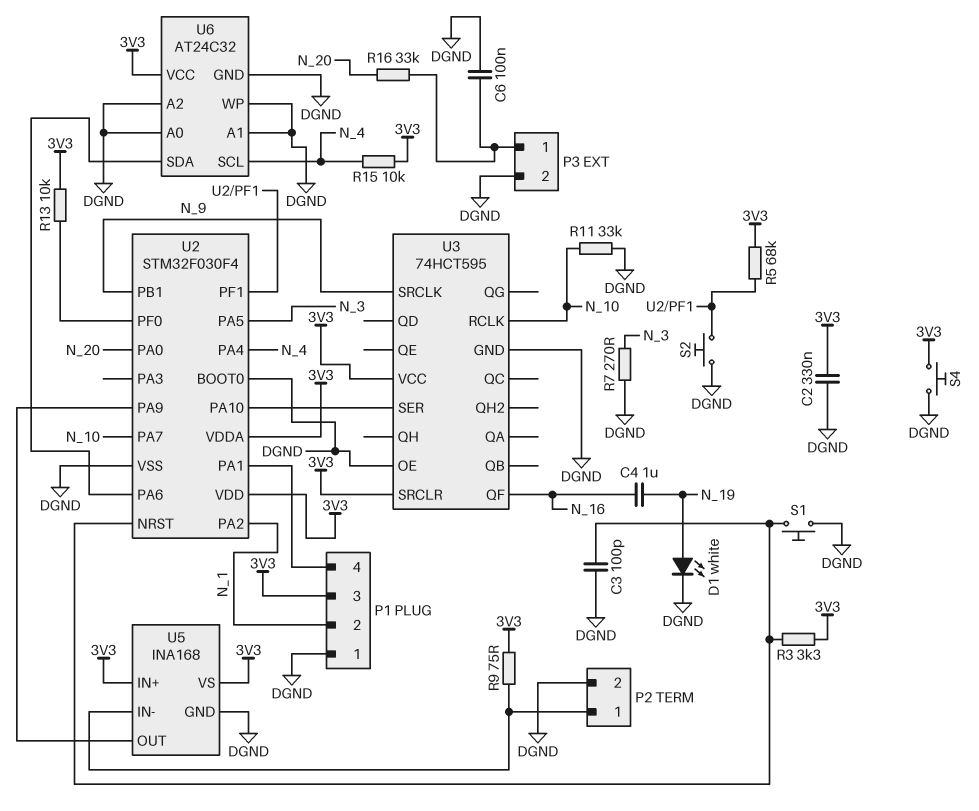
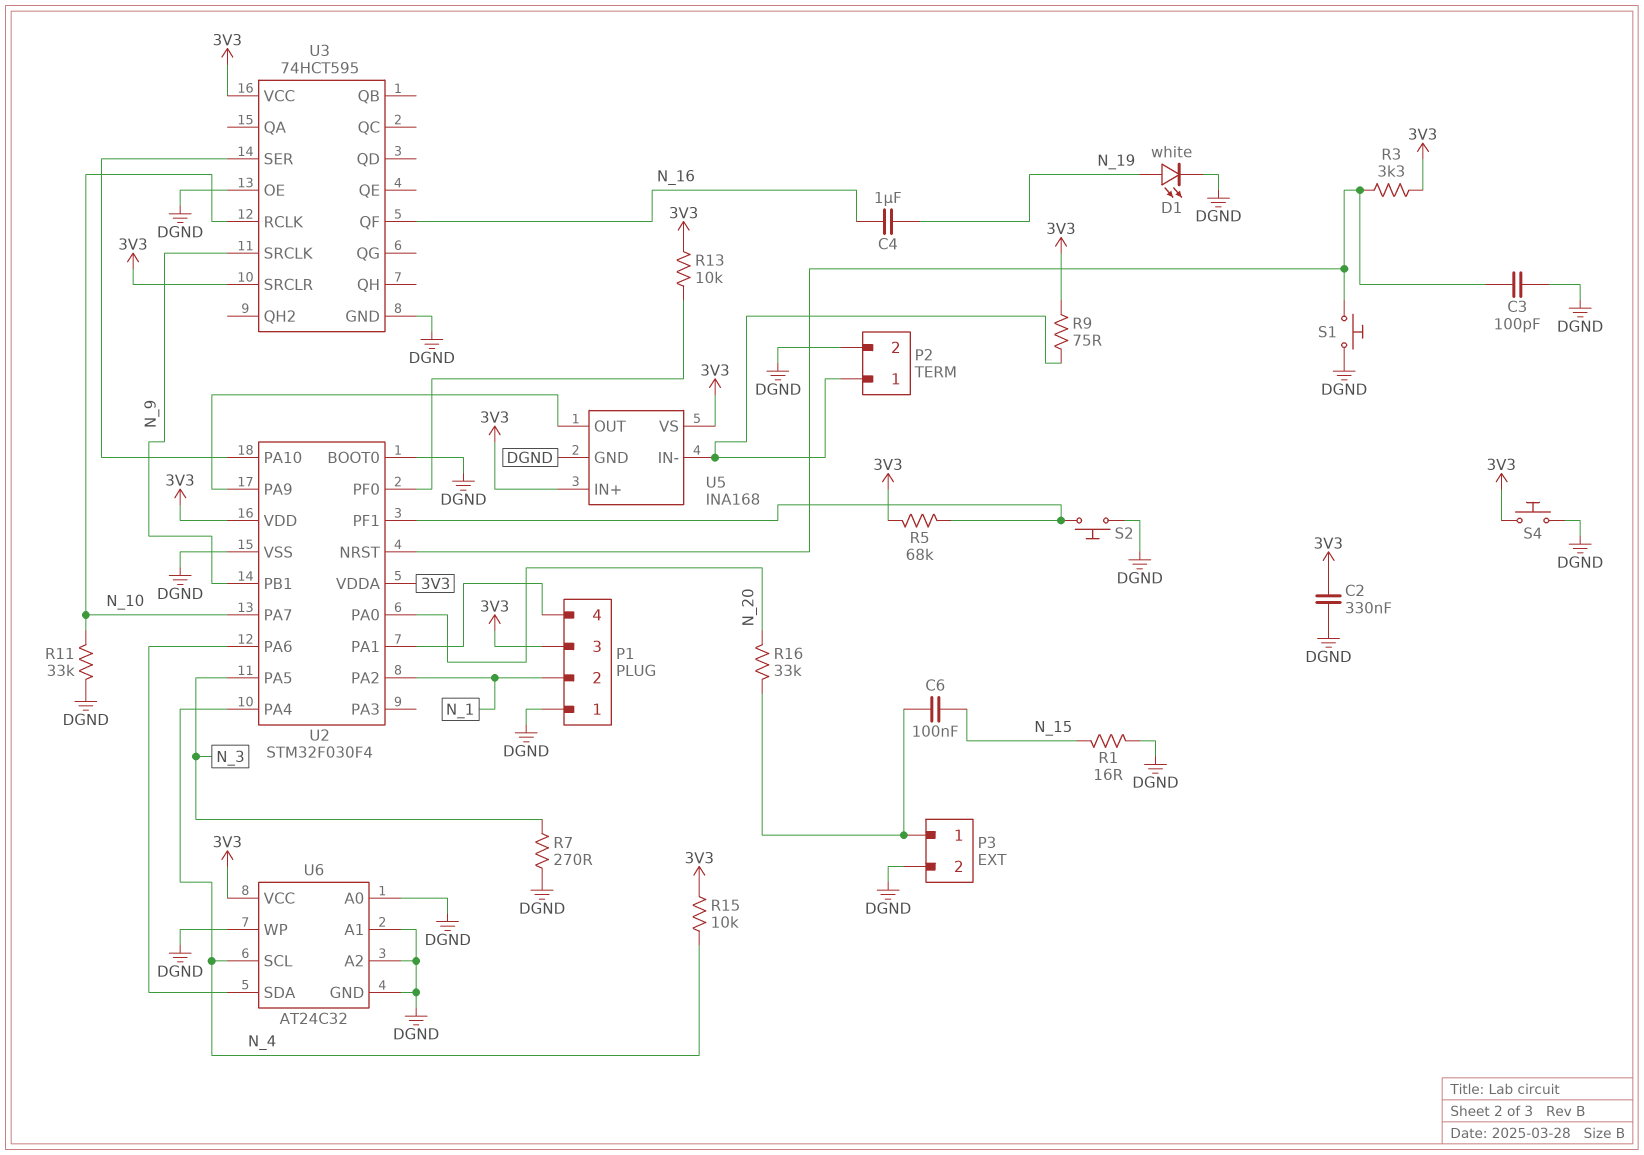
C6: 100nF (DGND, P3/1) -> 100nF (N_15, P3/1)
R1: none -> 16 (DGND, N_15)

